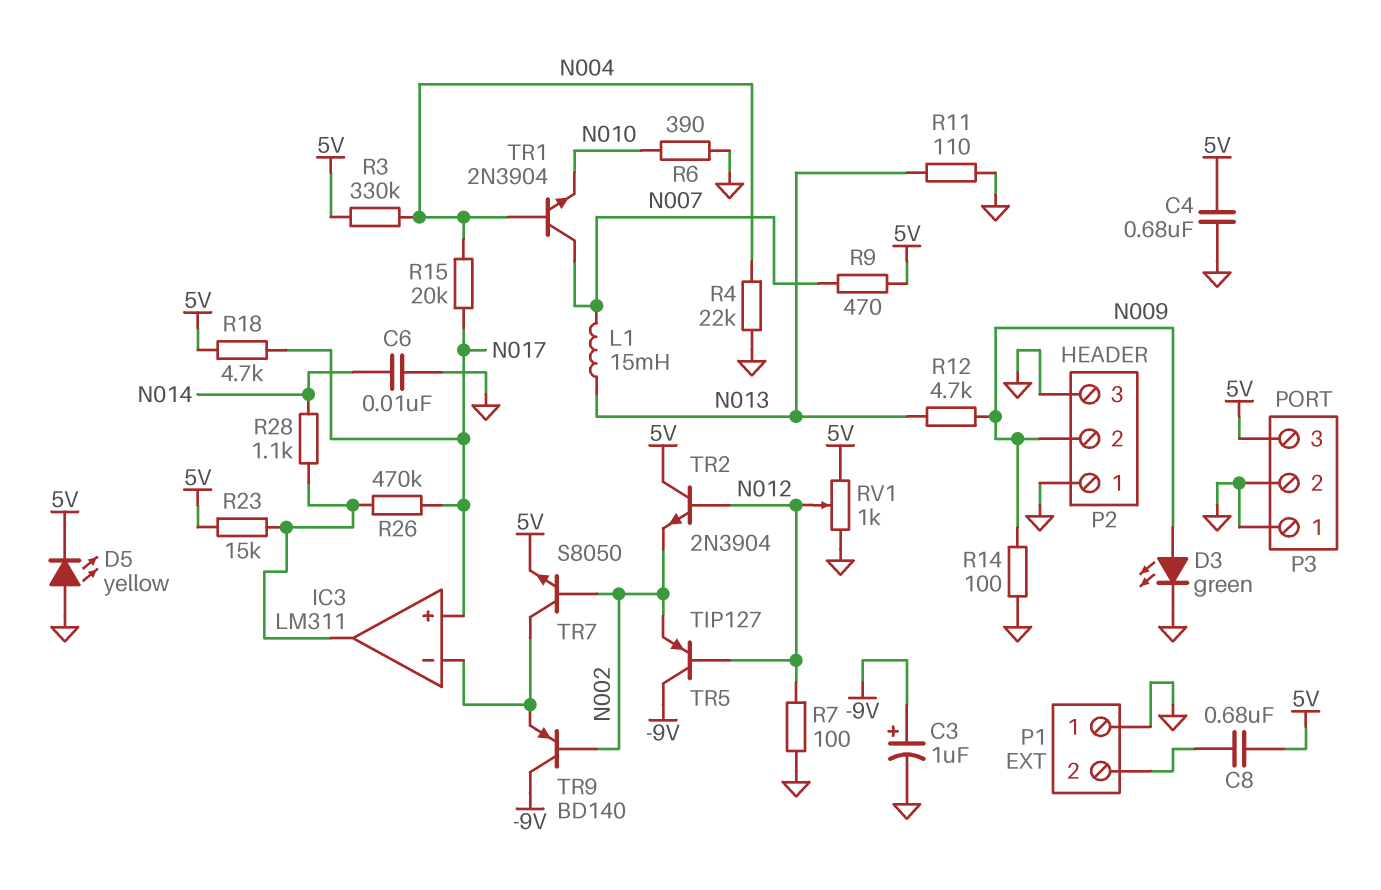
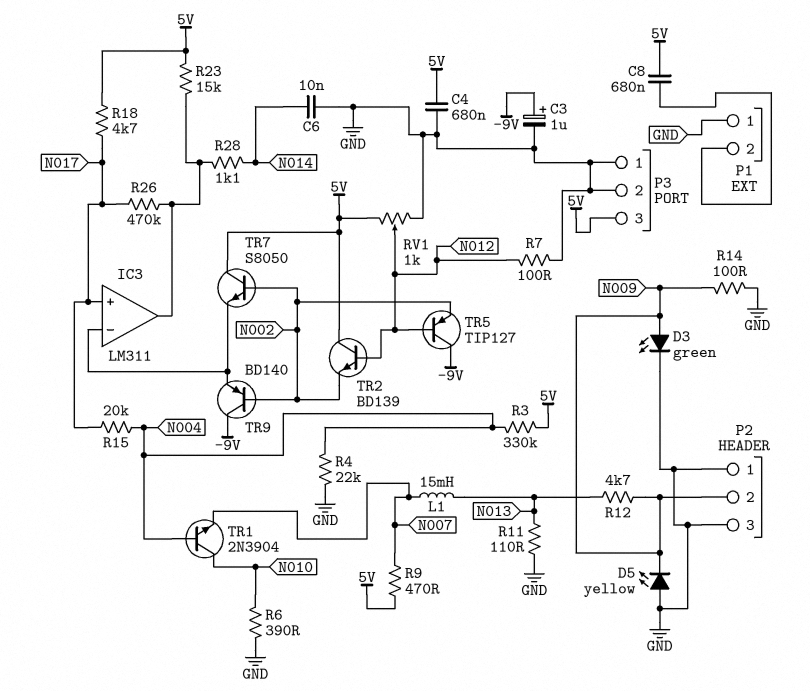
D5: LED yellow (A GND, K 5V) -> LED yellow (A GND, K N009)
TR1: NPN 2N3904 (B N004, C N007, E N010) -> NPN 2N3904 (B N004, C N010, E N007)
TR2: NPN 2N3904 (B N012, C 5V, E N002) -> NPN BD139 (B N012, C 5V, E N002)
TR7: NPN S8050 (B N002, C IC3/in-, E 5V) -> NPN S8050 (B N002, C 5V, E IC3/in-)

